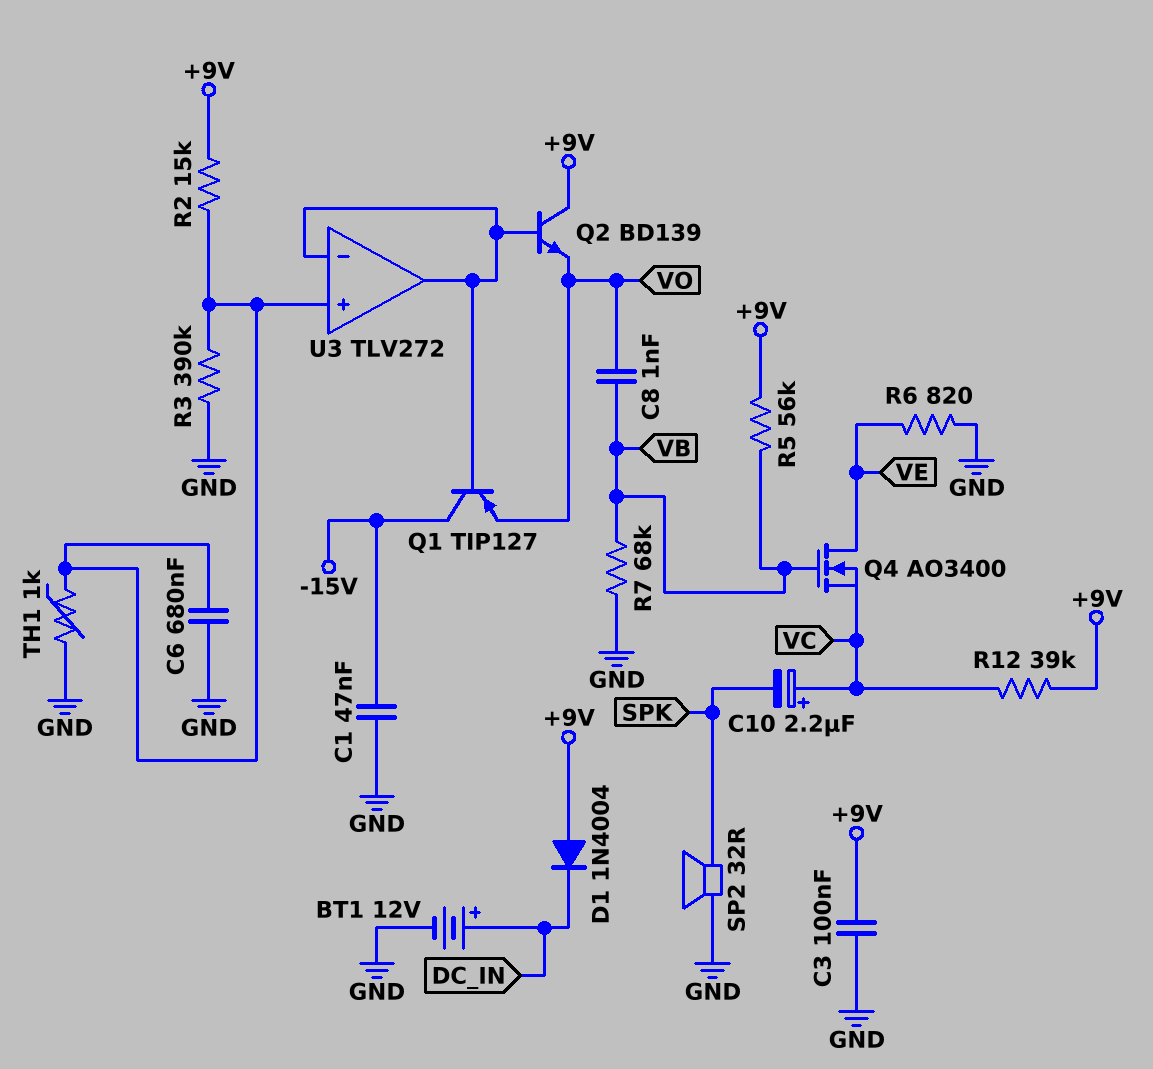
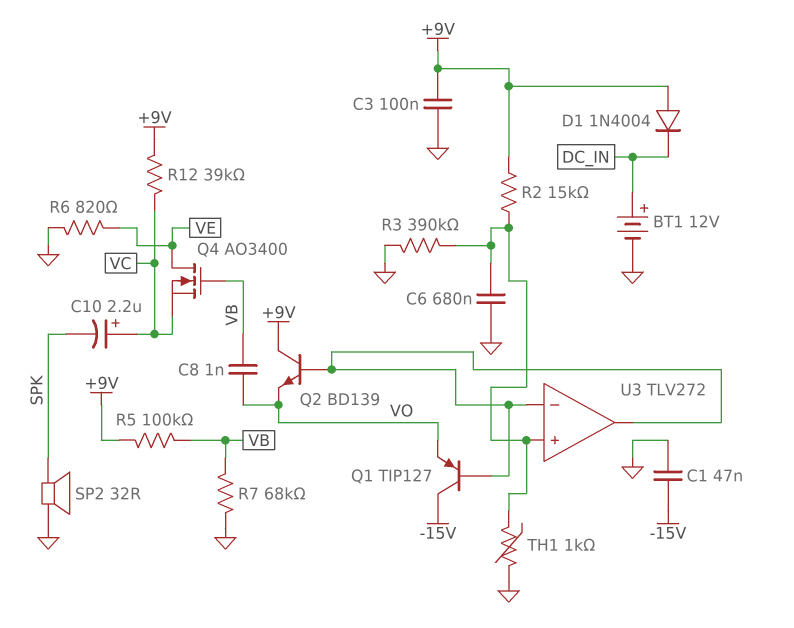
R5: 56k (+9V, VB) -> 100k (+9V, VB)

